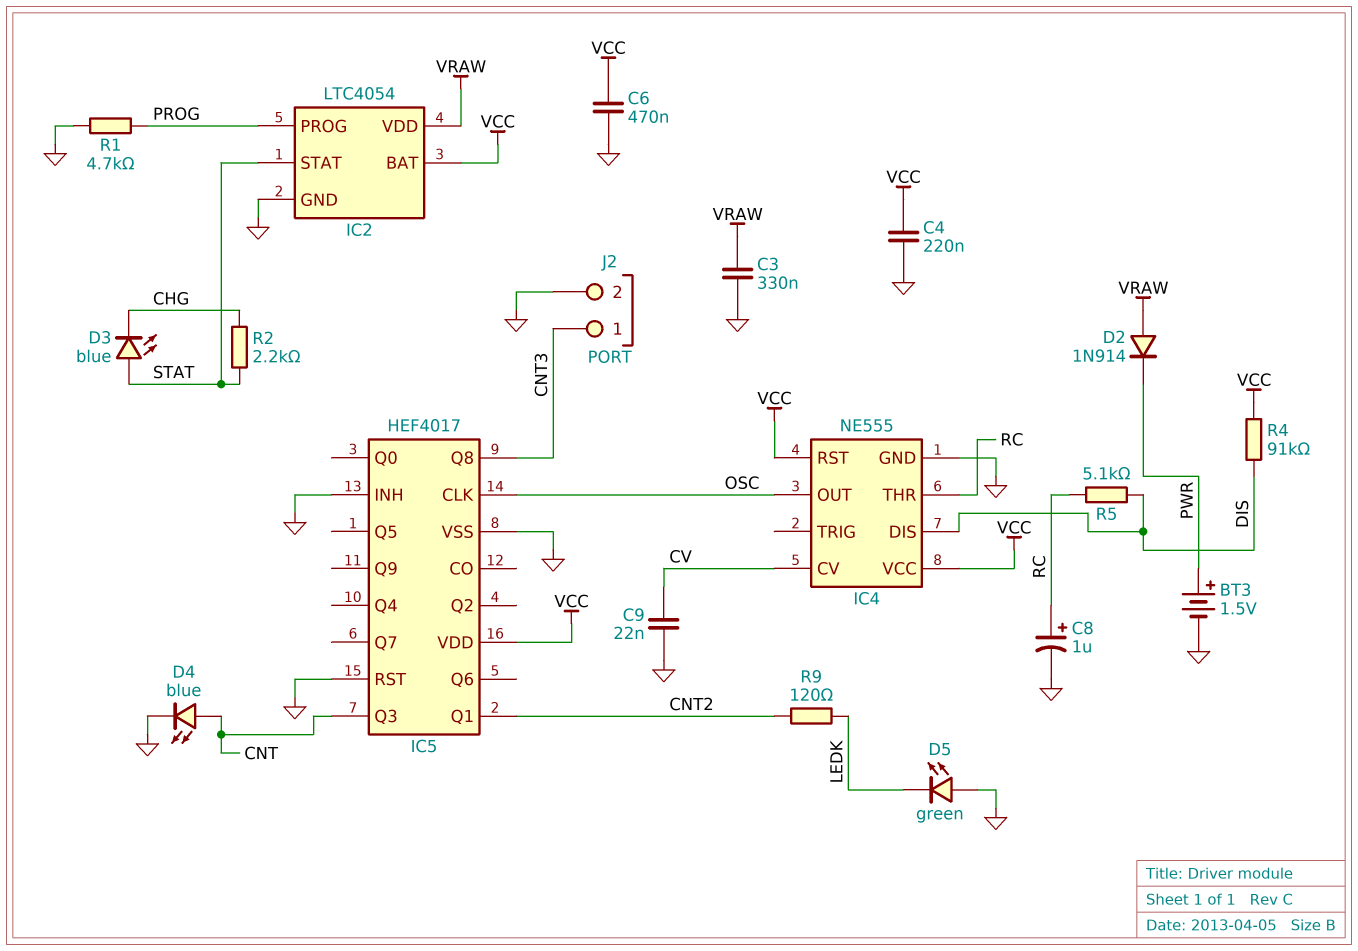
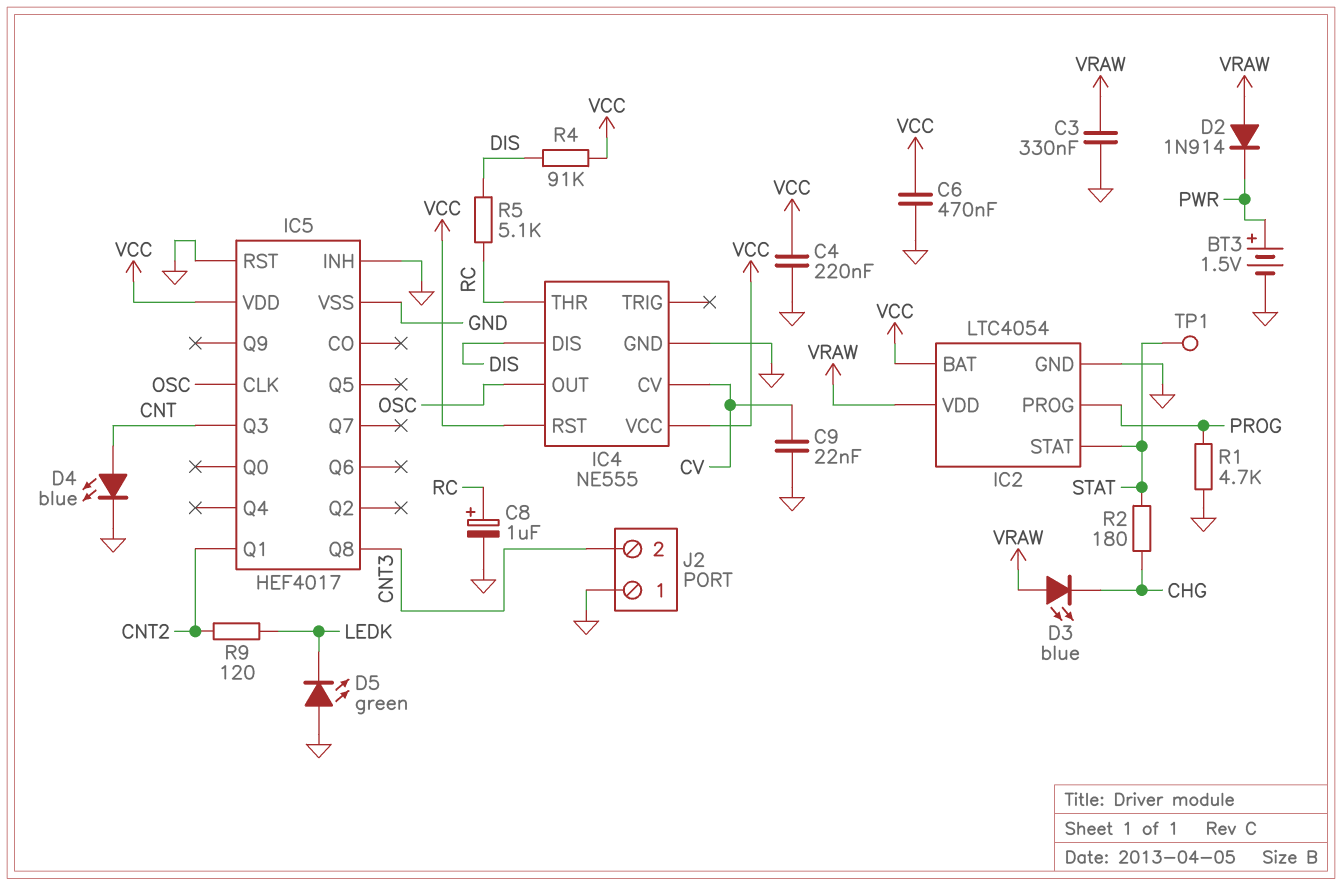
D3: LED blue (A STAT, K CHG) -> LED blue (A VRAW, K CHG)
J2 pin 1: CNT3 -> GND
J2 pin 2: GND -> CNT3
R2: 2.2k (CHG, STAT) -> 180 (CHG, STAT)
TP1: none -> test point (STAT)

